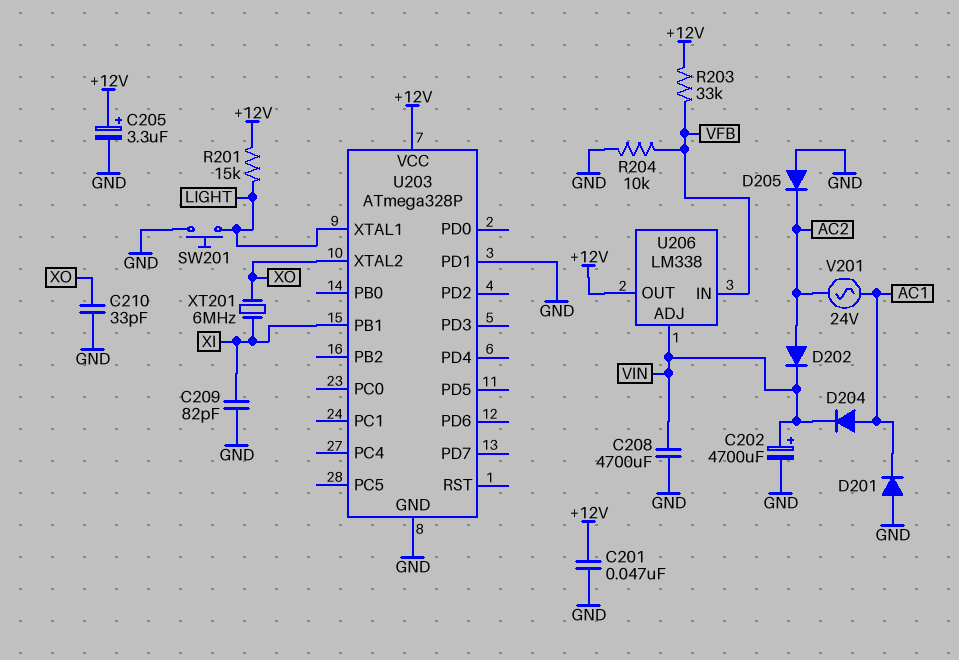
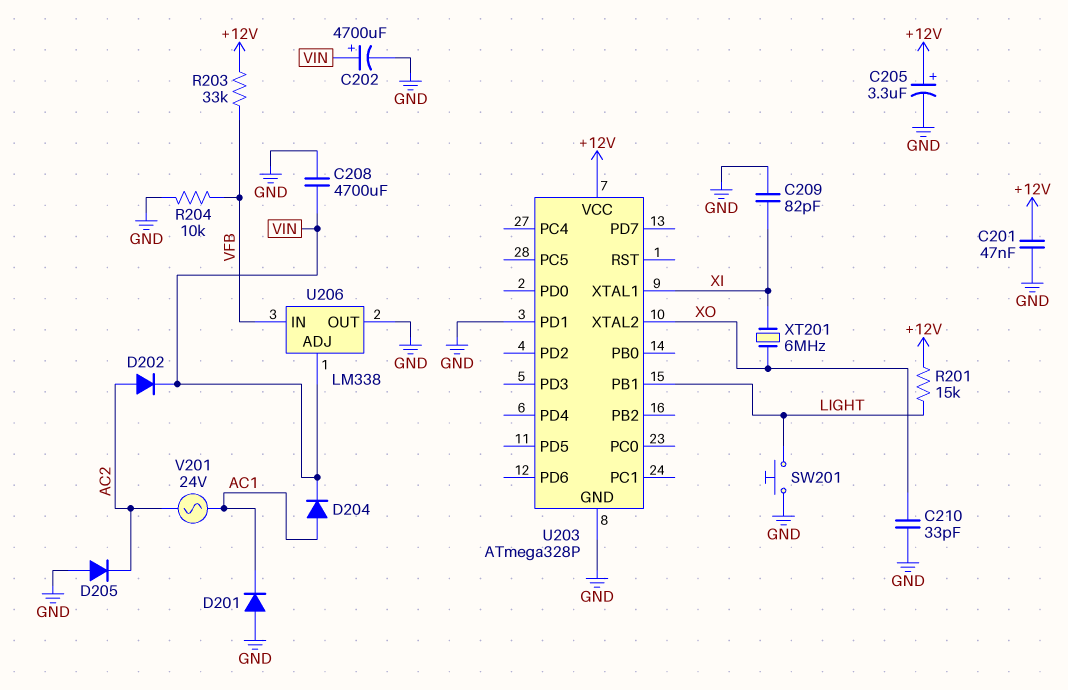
U203 pin PB1: XI -> LIGHT
U203 pin XTAL1: LIGHT -> XI
U206 pin OUT: +12V -> GND

